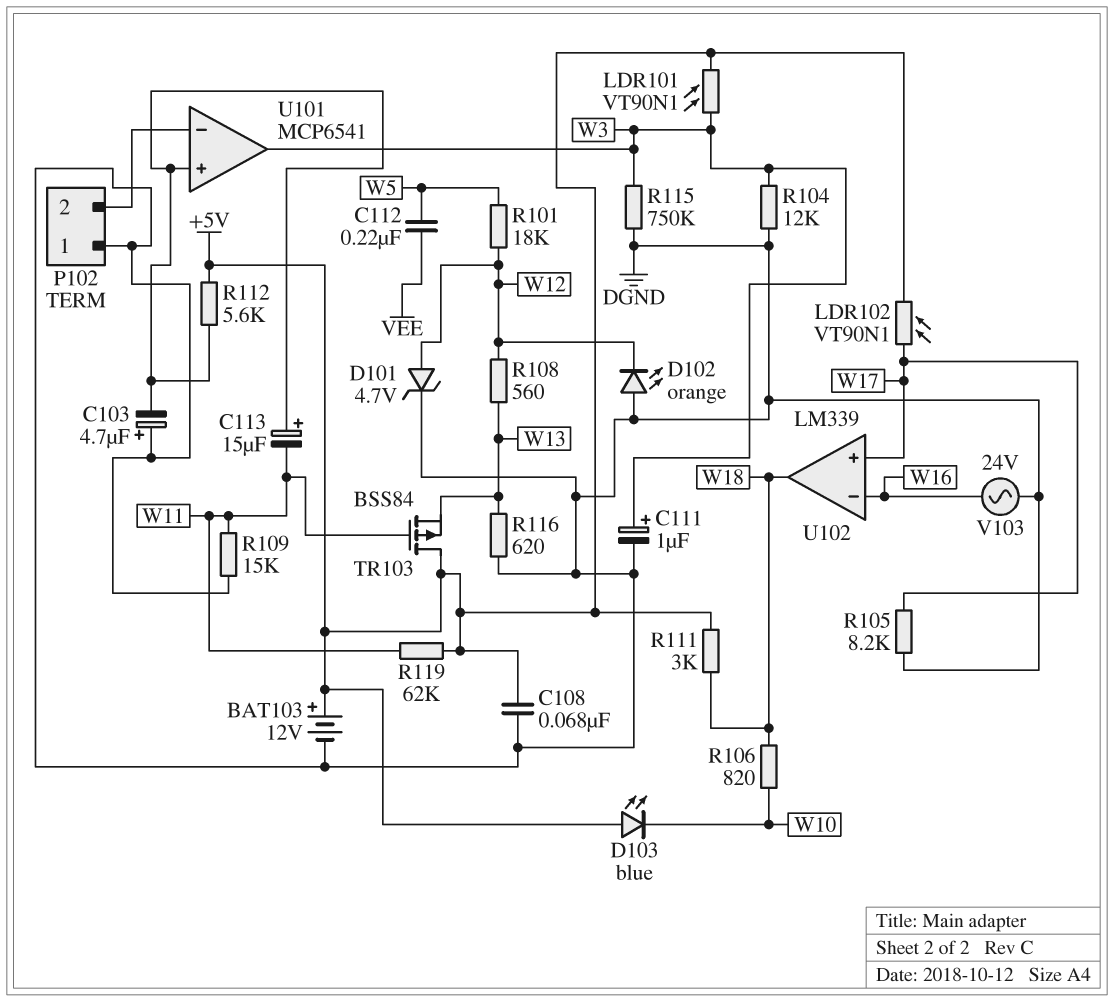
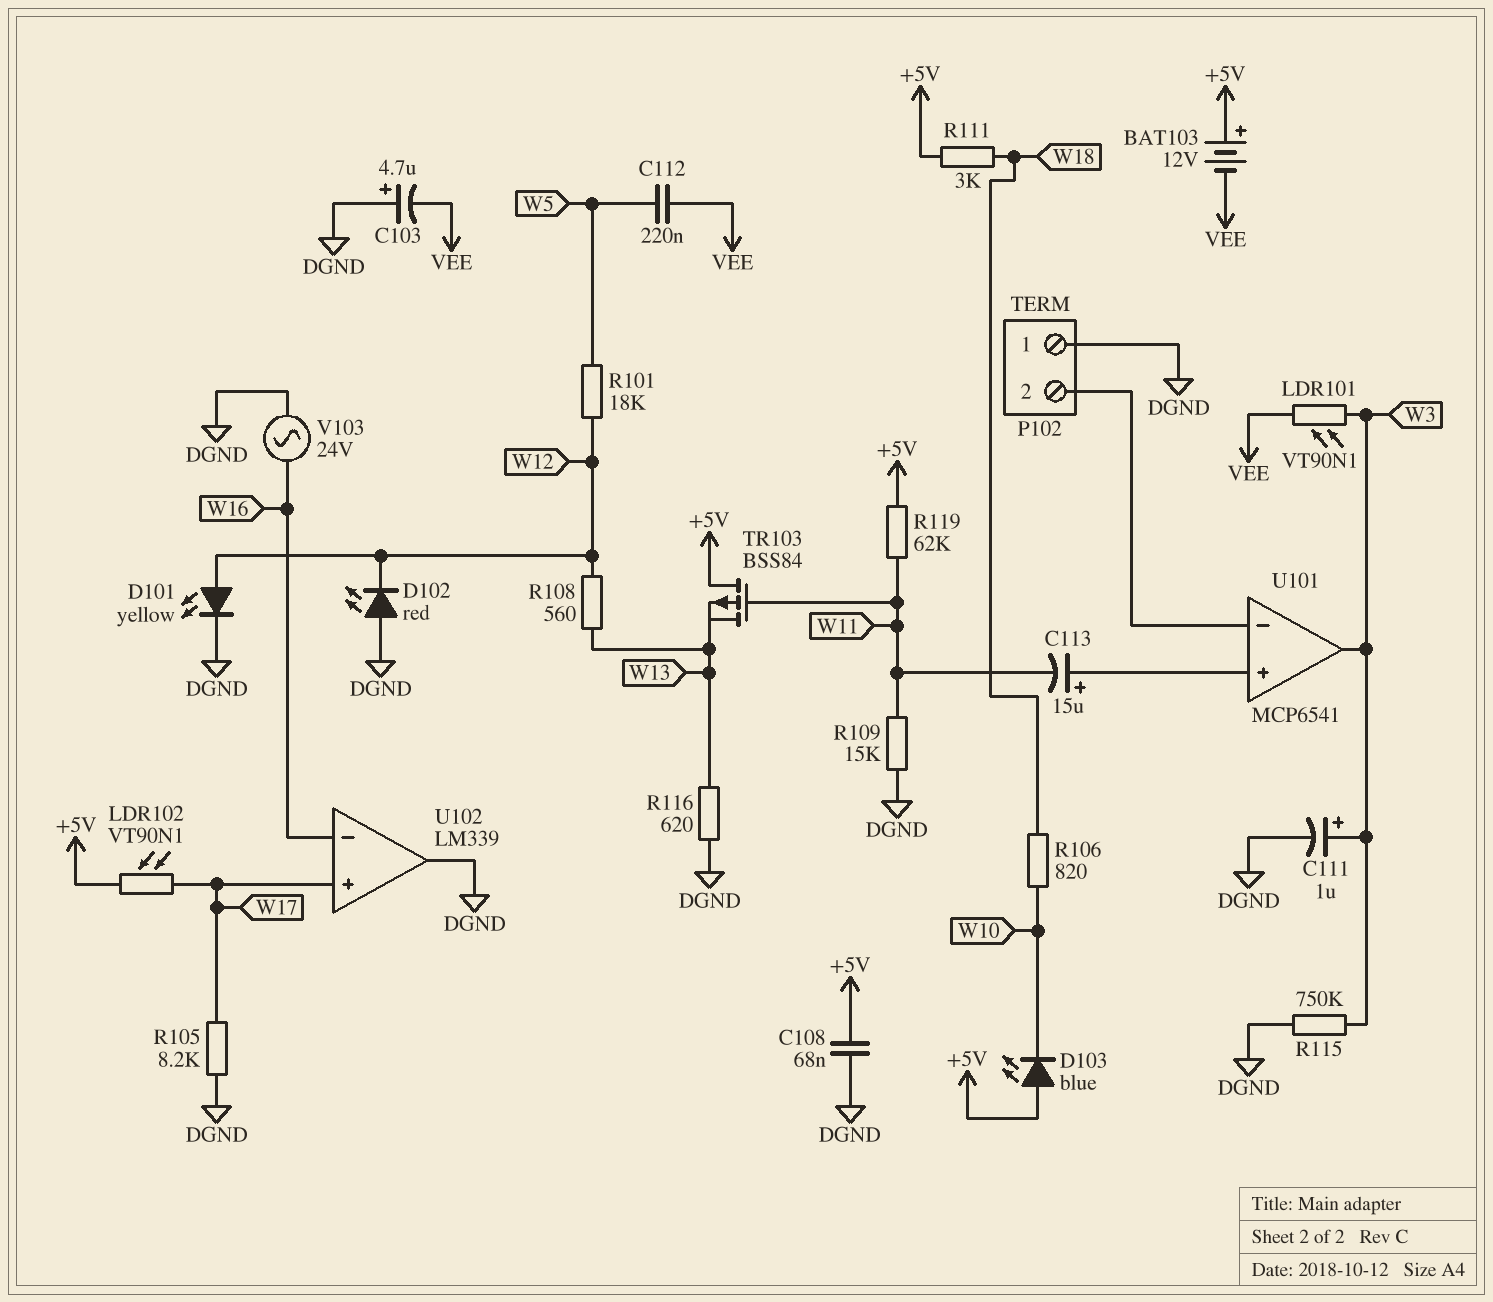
BAT103: 12V (plus +5V, minus DGND) -> 12V (plus +5V, minus VEE)
C103: 4.7uF (plus DGND, minus U101/in+) -> 4.7uF (plus DGND, minus VEE)
D101: zener 4.7V (A W12, K DGND) -> LED yellow (A W12, K DGND)
D102: LED orange (A DGND, K W12) -> LED red (A DGND, K W12)
LDR101: VT90N1 (+5V, W3) -> VT90N1 (VEE, W3)
R104: 12k (DGND, W3) -> none
R112: 5.6k (+5V, U101/in+) -> none
U102 pin out: W18 -> DGND

